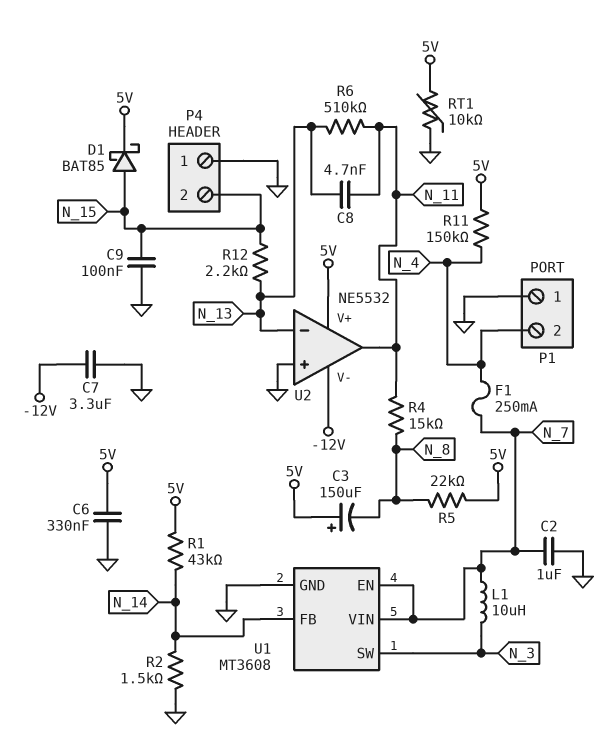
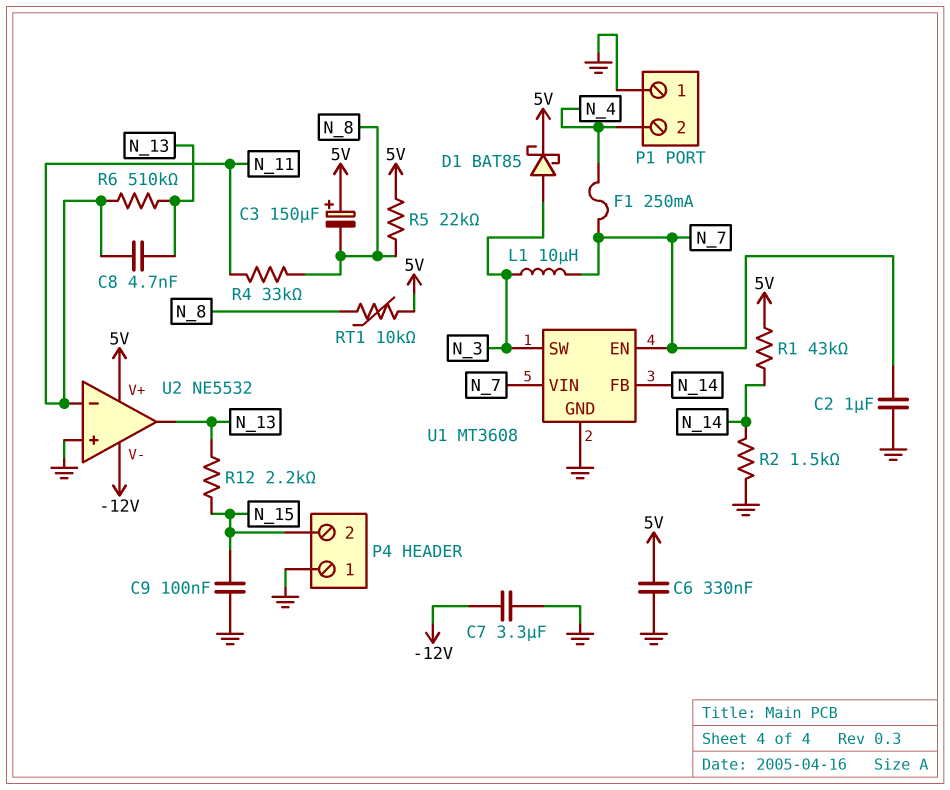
D1: schottky BAT85 (A N_15, K 5V) -> schottky BAT85 (A N_3, K 5V)
R4: 15k (N_8, N_11) -> 33k (N_8, N_11)
R11: 150k (5V, N_4) -> none
RT1: 10k (5V, GND) -> 10k (5V, N_8)
U2 pin in-: N_13 -> N_11
U2 pin out: N_11 -> N_13

